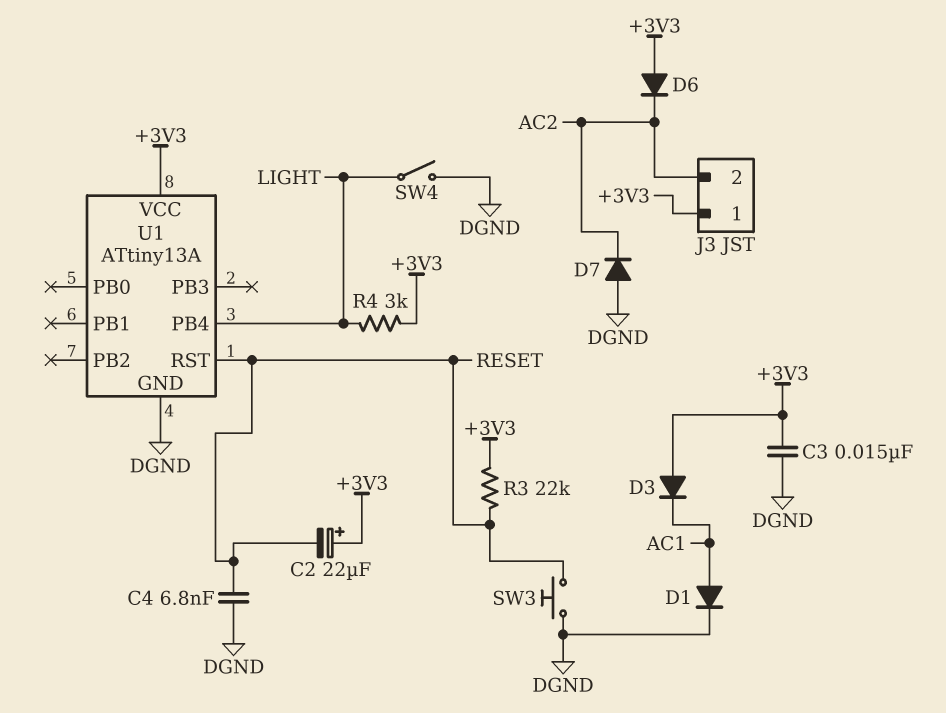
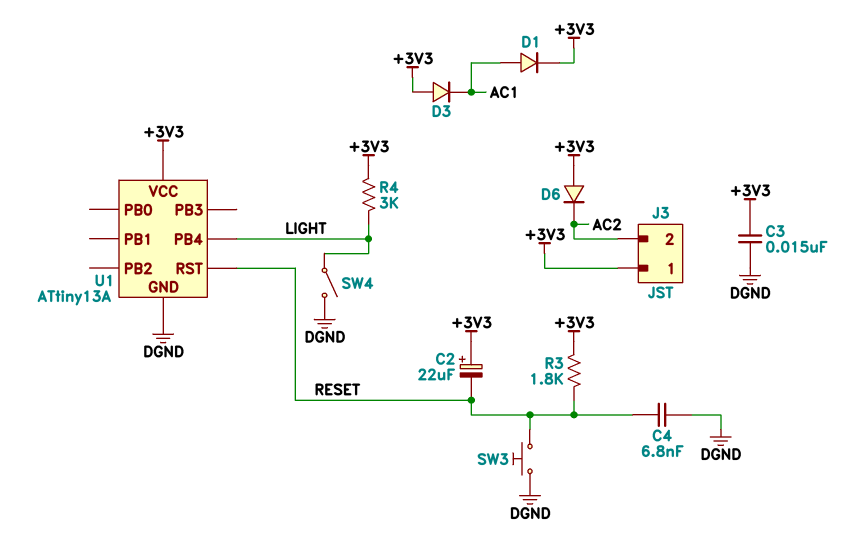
D1: diode (A AC1, K DGND) -> diode (A AC1, K +3V3)
D7: diode (A DGND, K AC2) -> none
R3: 22k (+3V3, RESET) -> 1.8k (+3V3, RESET)

